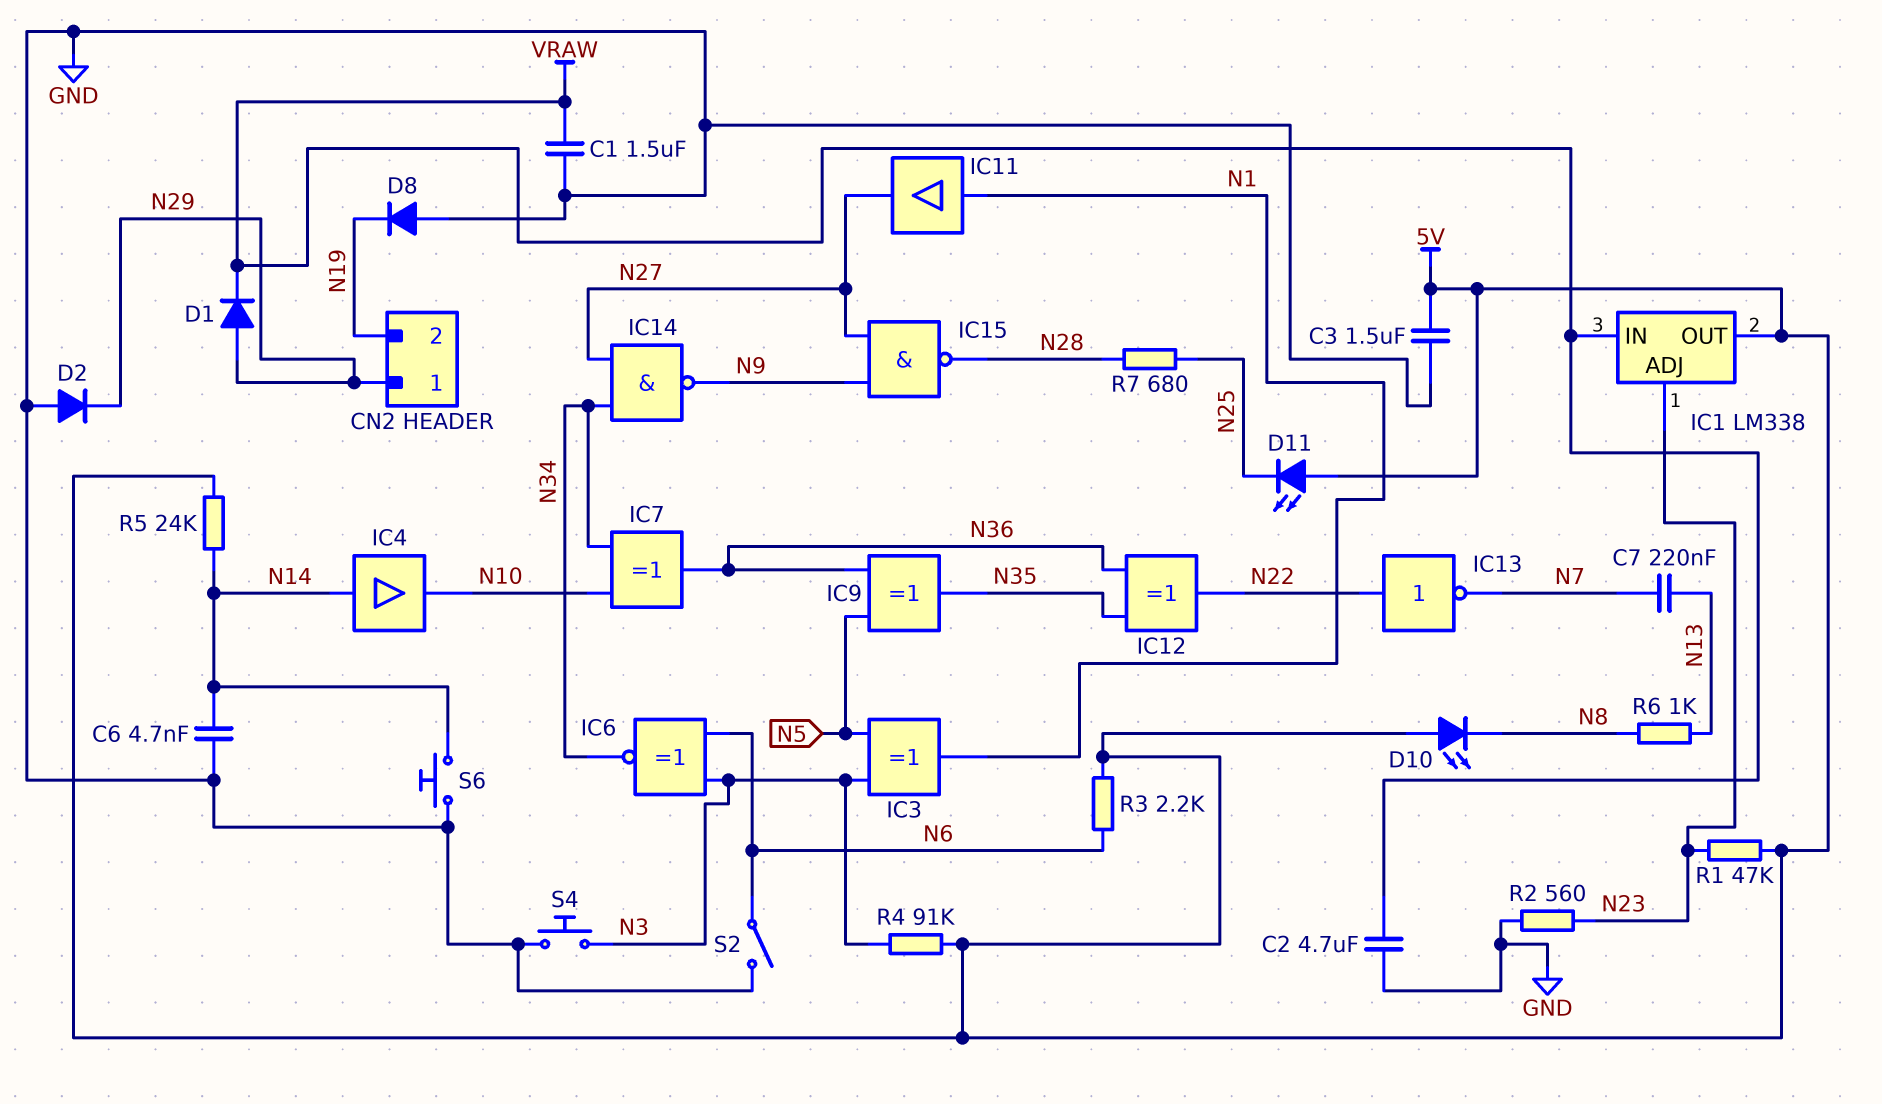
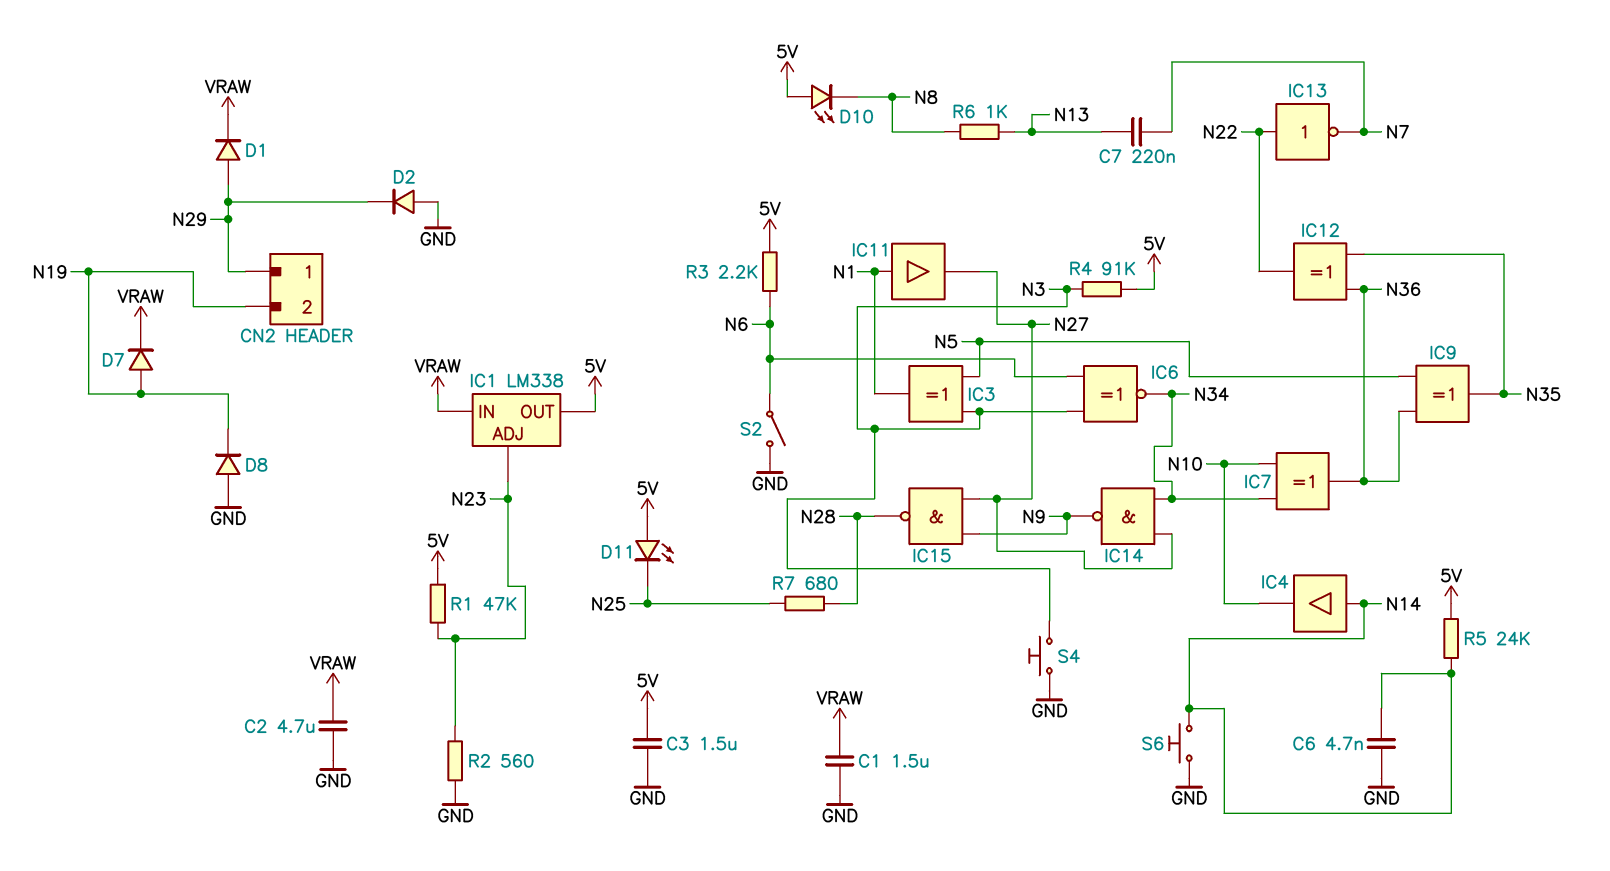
D7: none -> diode (A N19, K VRAW)

